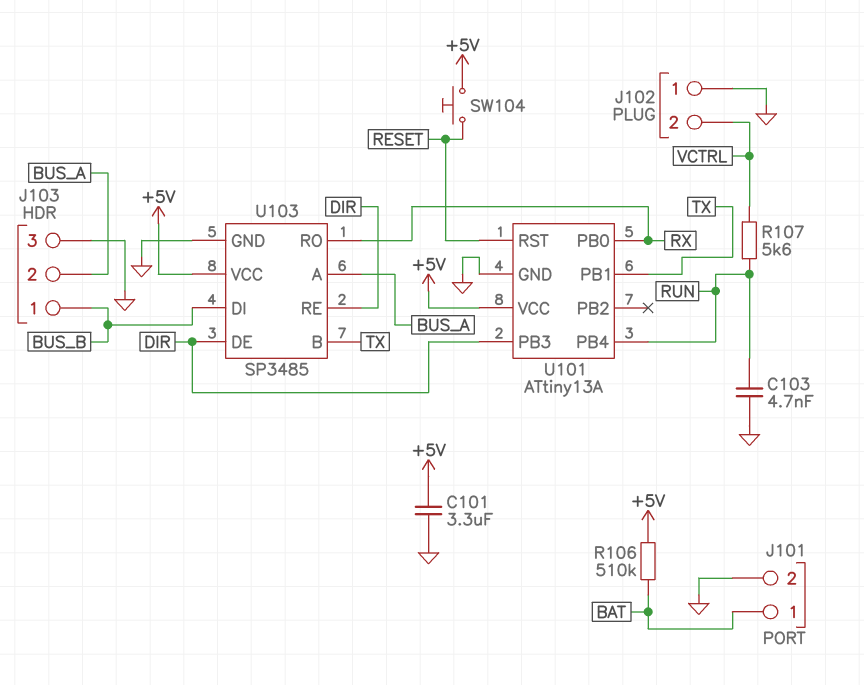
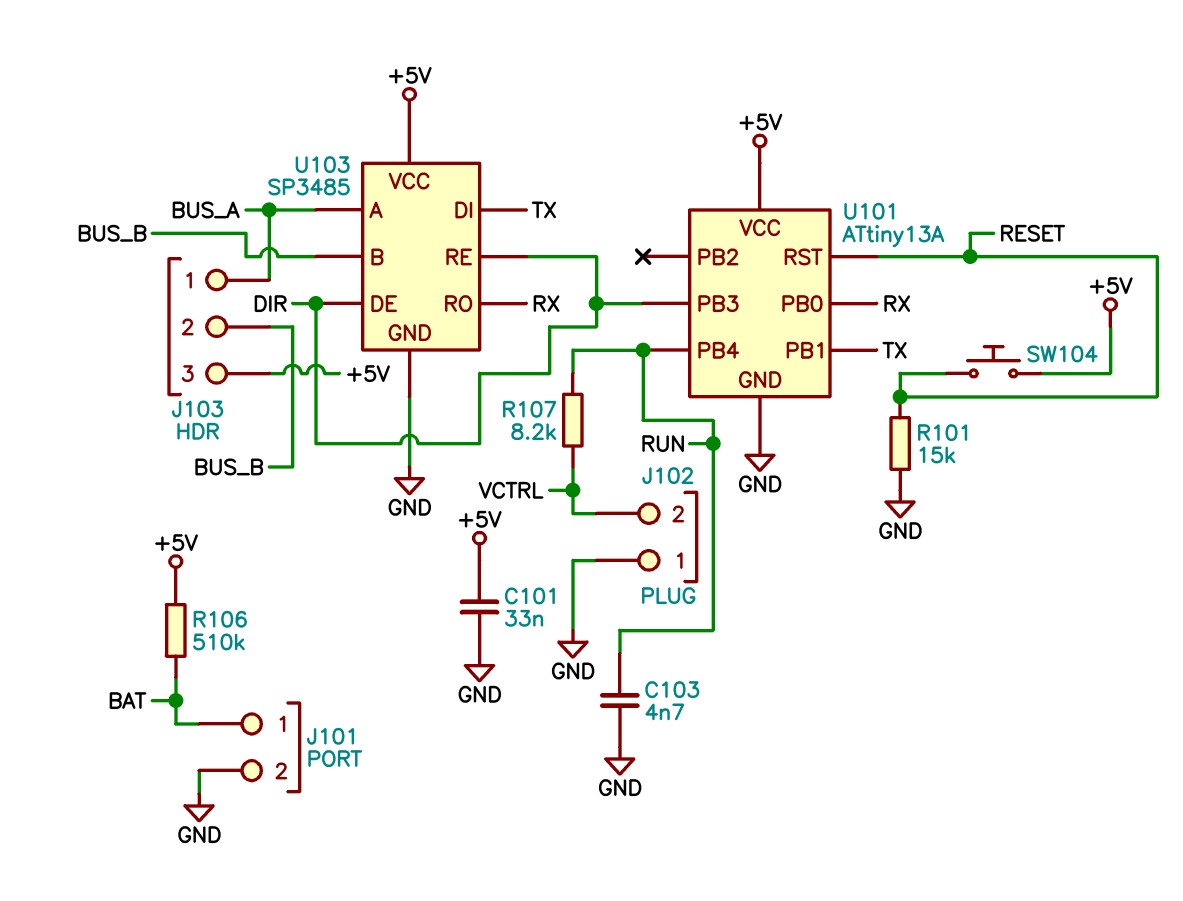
C101: 3.3uF (+5V, GND) -> 33nF (+5V, GND)
J103 pin 1: BUS_B -> BUS_A
J103 pin 2: BUS_A -> BUS_B
J103 pin 3: GND -> +5V
R101: none -> 15k (GND, RESET)
R107: 5.6k (RUN, VCTRL) -> 8.2k (RUN, VCTRL)
U103 pin B: TX -> BUS_B
U103 pin DI: BUS_B -> TX

